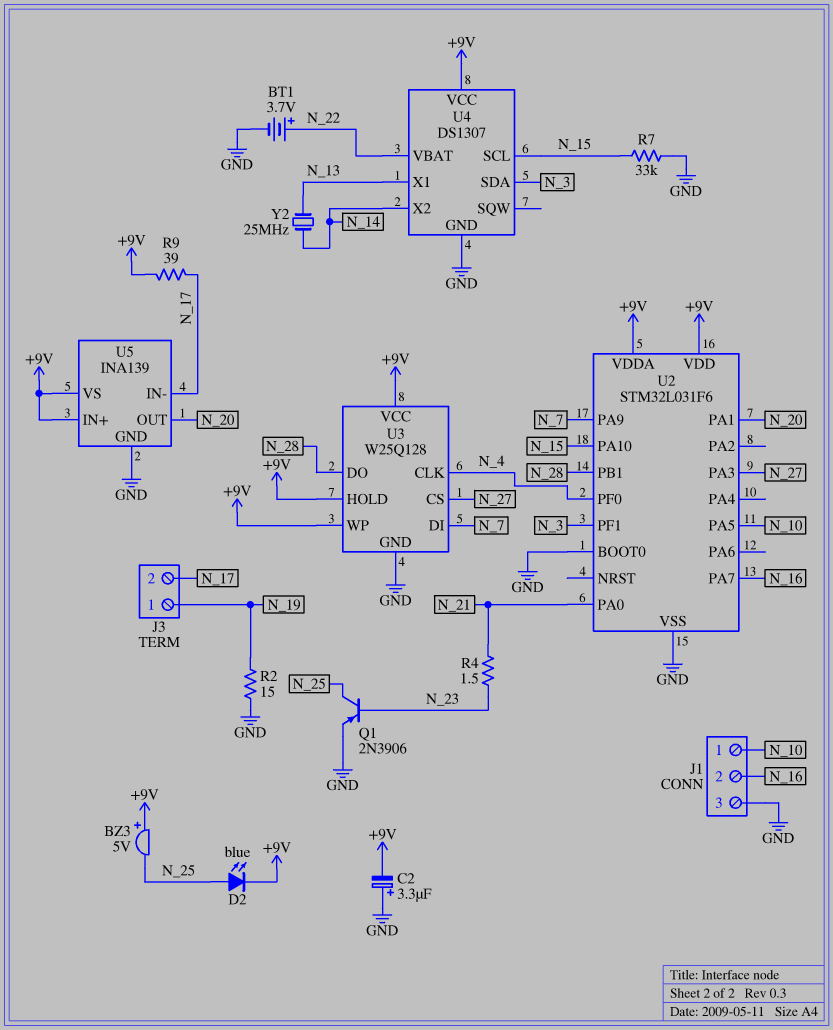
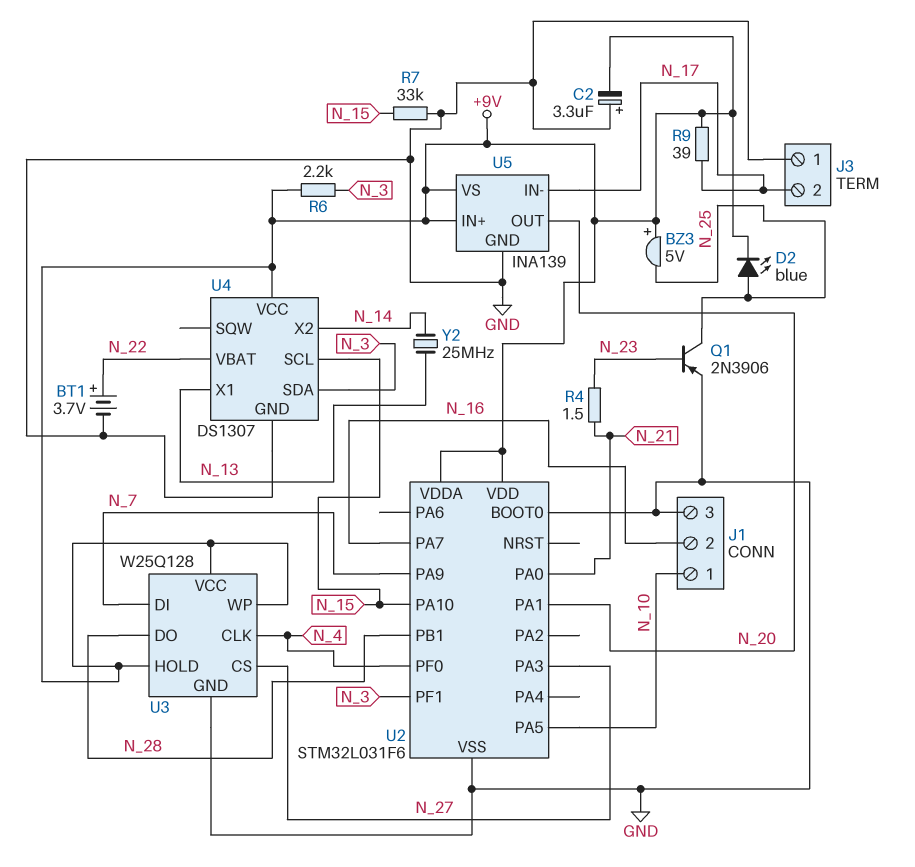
J3 pin 1: N_19 -> GND
R2: 15 (GND, N_19) -> none
R6: none -> 2.2k (+9V, N_3)

